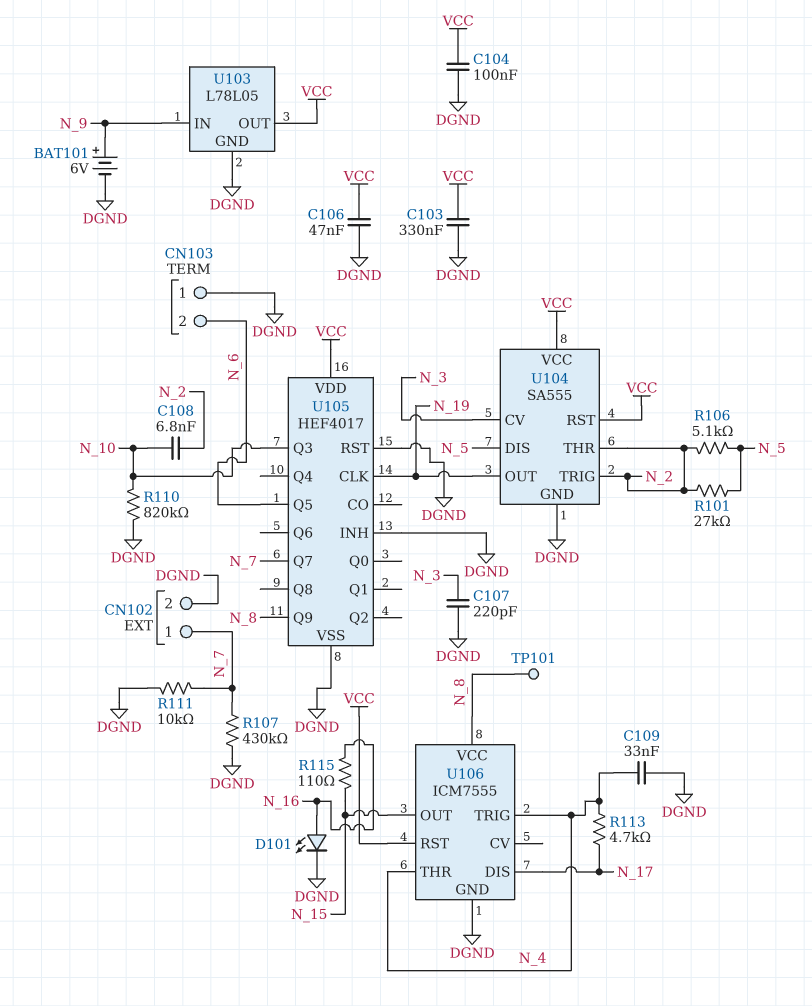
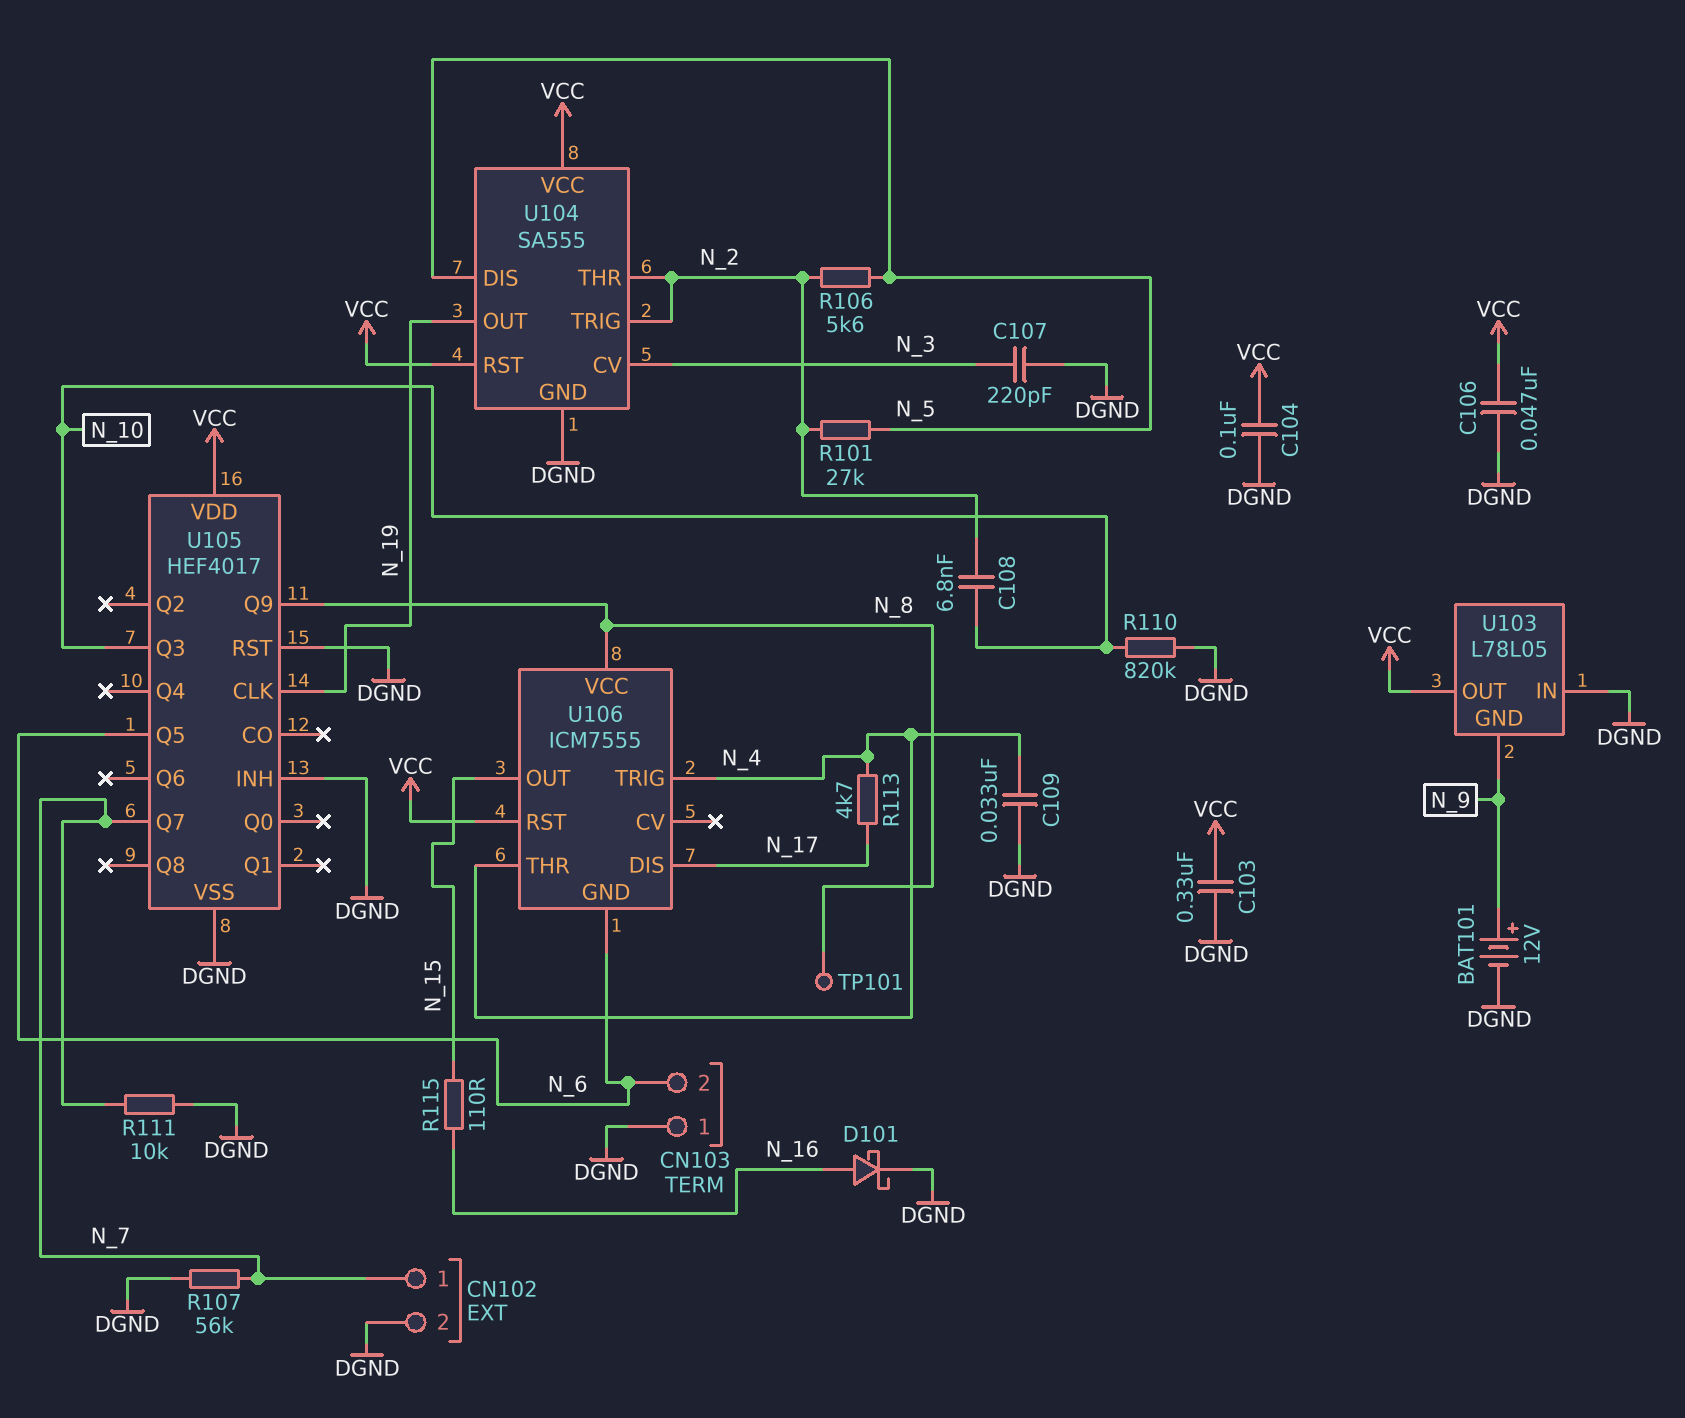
BAT101: 6V (plus N_9, minus DGND) -> 12V (plus N_9, minus DGND)
D101: LED (A N_16, K DGND) -> schottky (A N_16, K DGND)
R106: 5.1k (N_2, N_5) -> 5.6k (N_2, N_5)
R107: 430k (DGND, N_7) -> 56k (DGND, N_7)
U103 pin GND: DGND -> N_9
U103 pin IN: N_9 -> DGND
U106 pin GND: DGND -> N_6

